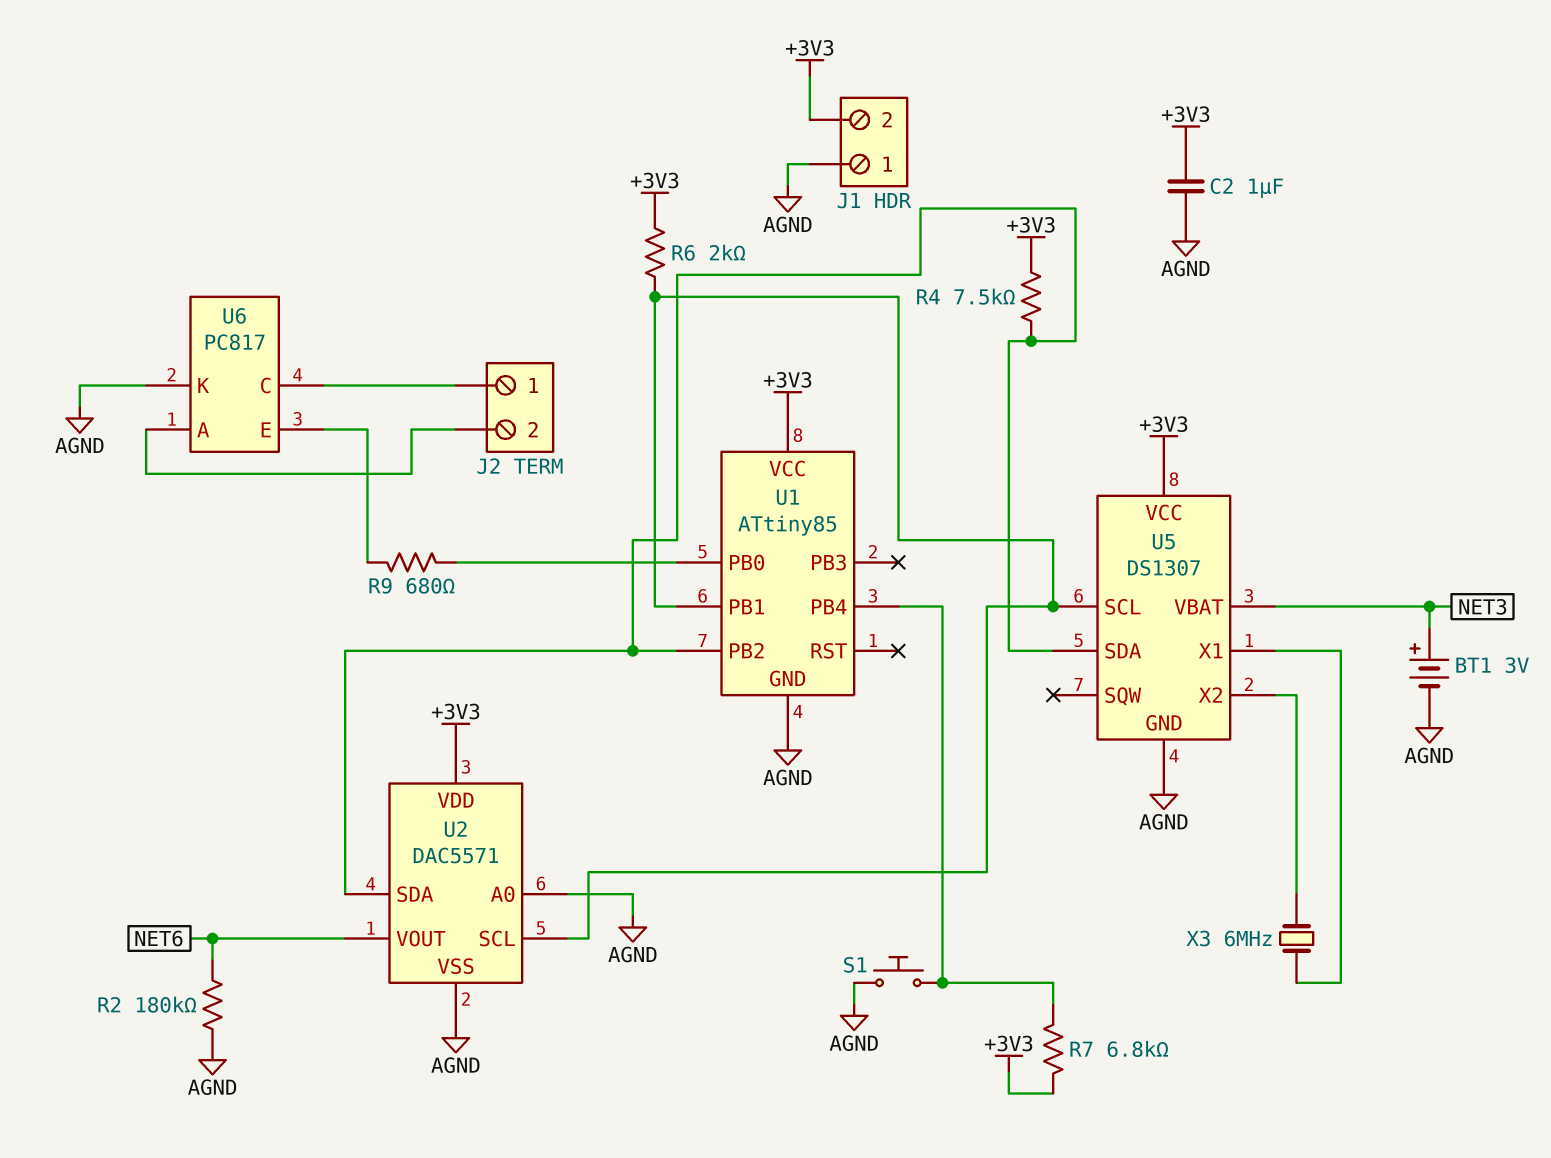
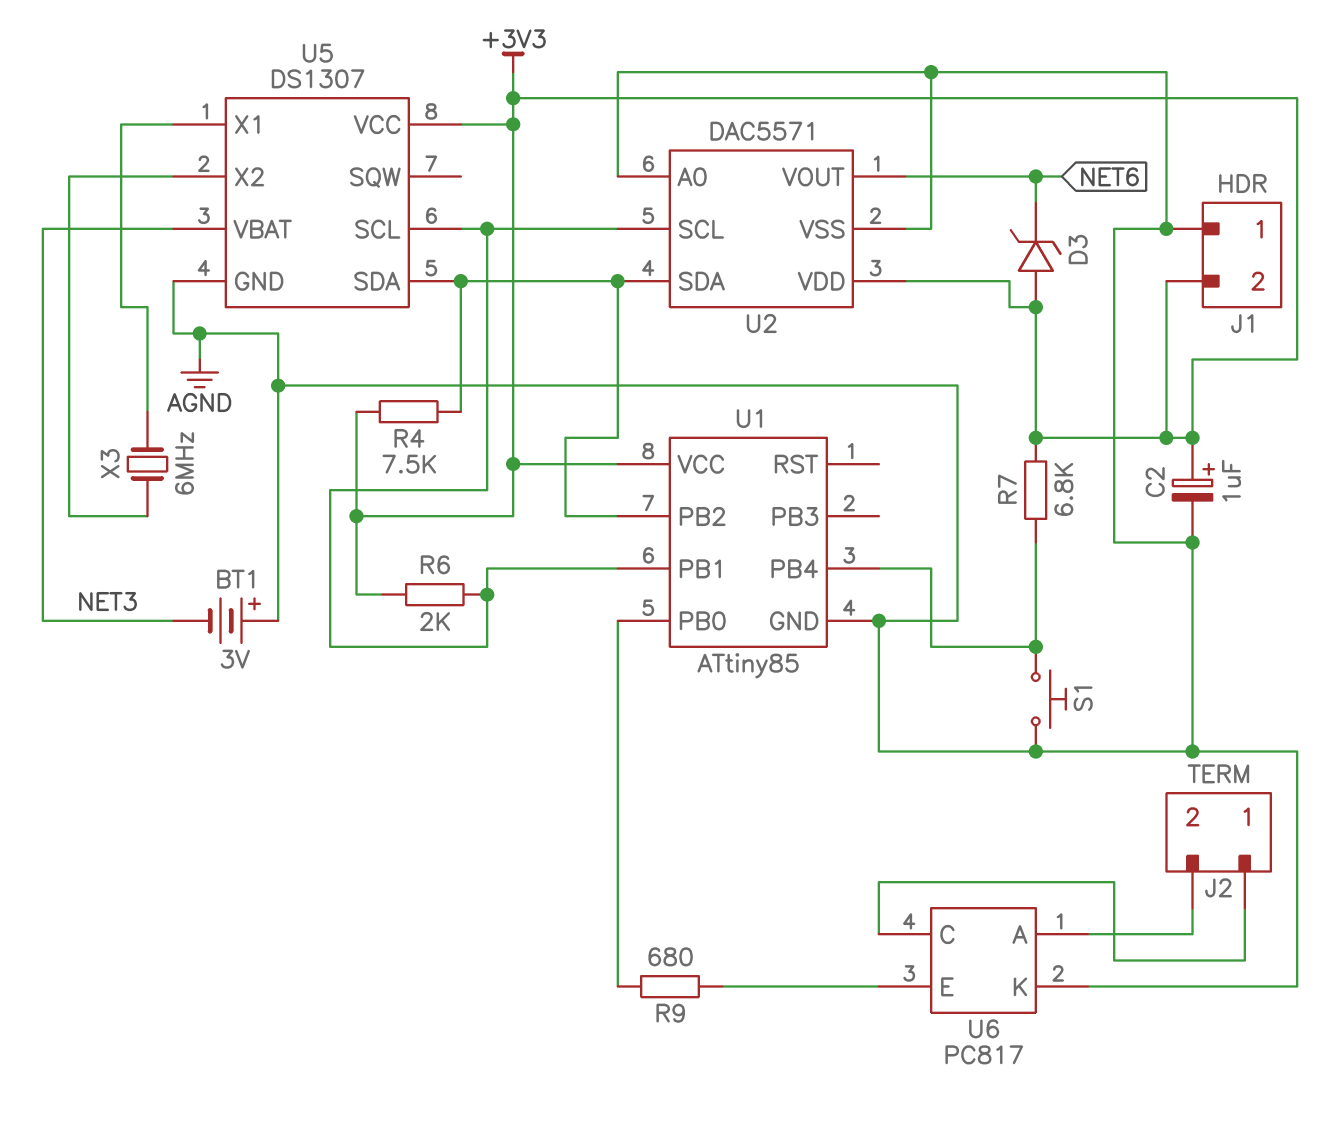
BT1: 3V (plus NET3, minus AGND) -> 3V (plus AGND, minus NET3)
C2: 1uF (+3V3, AGND) -> 1uF (plus +3V3, minus AGND)
D3: none -> zener (A +3V3, K NET6)
R2: 180k (AGND, NET6) -> none

